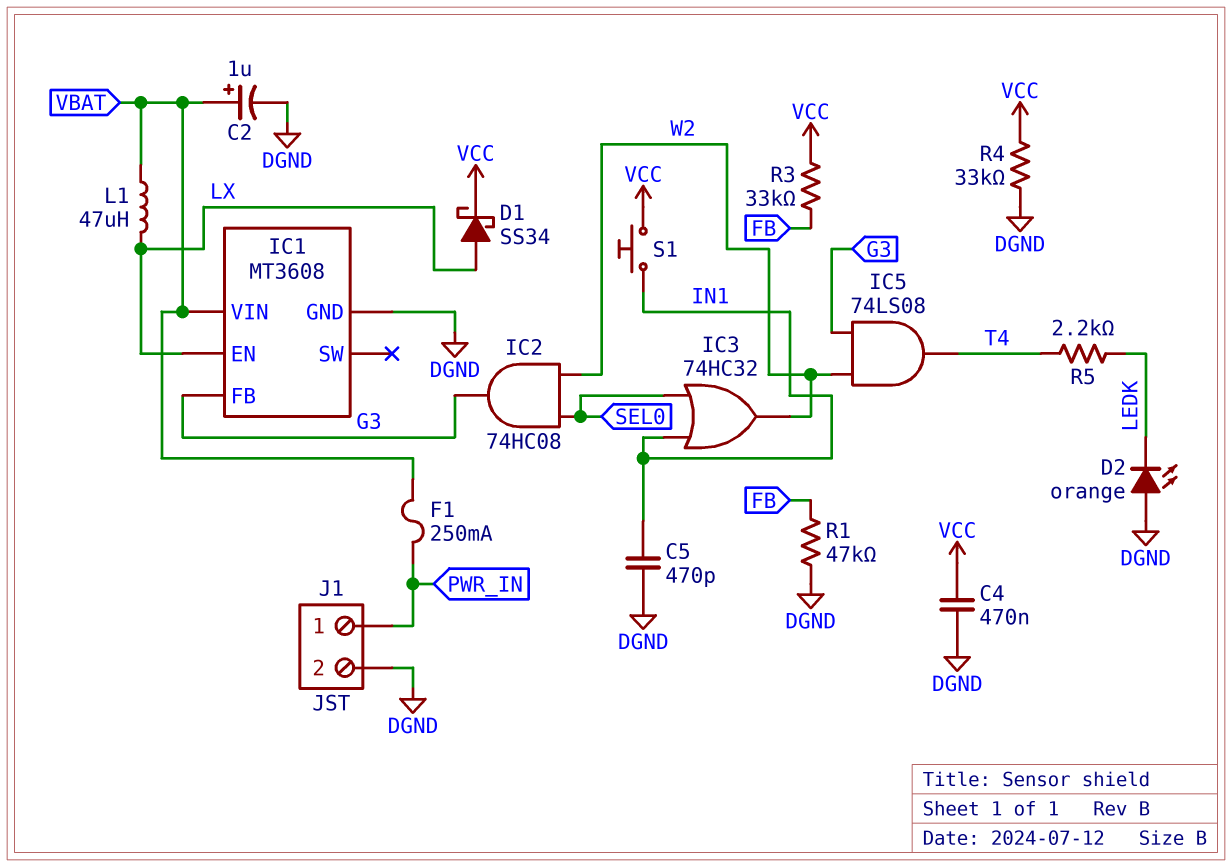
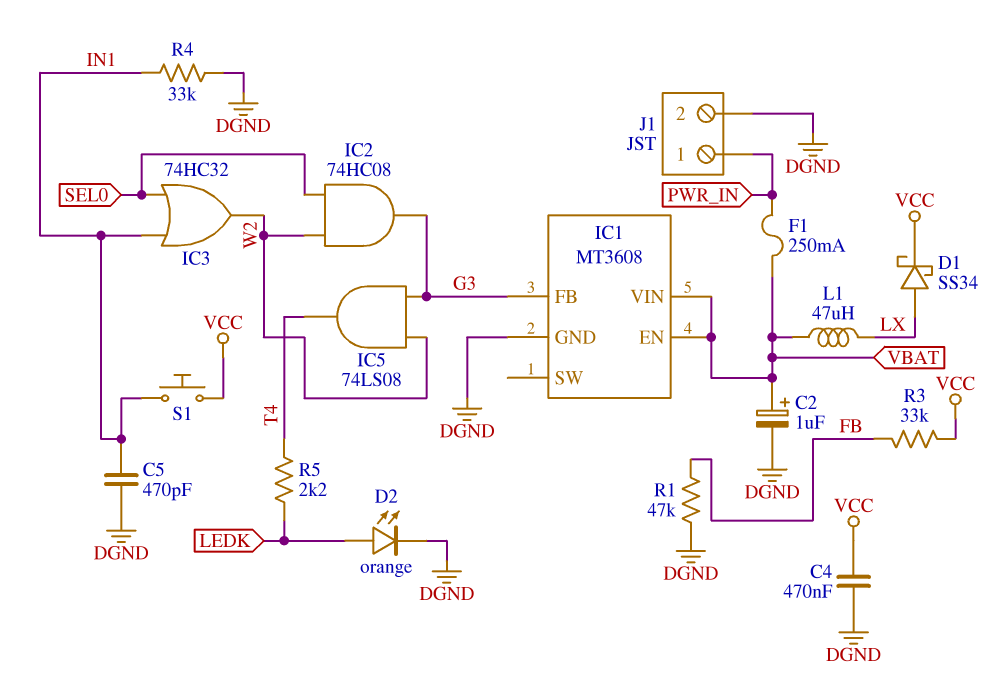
D2: LED orange (A DGND, K LEDK) -> LED orange (A LEDK, K DGND)
IC1 pin EN: LX -> VBAT
R4: 33k (DGND, VCC) -> 33k (DGND, IN1)

